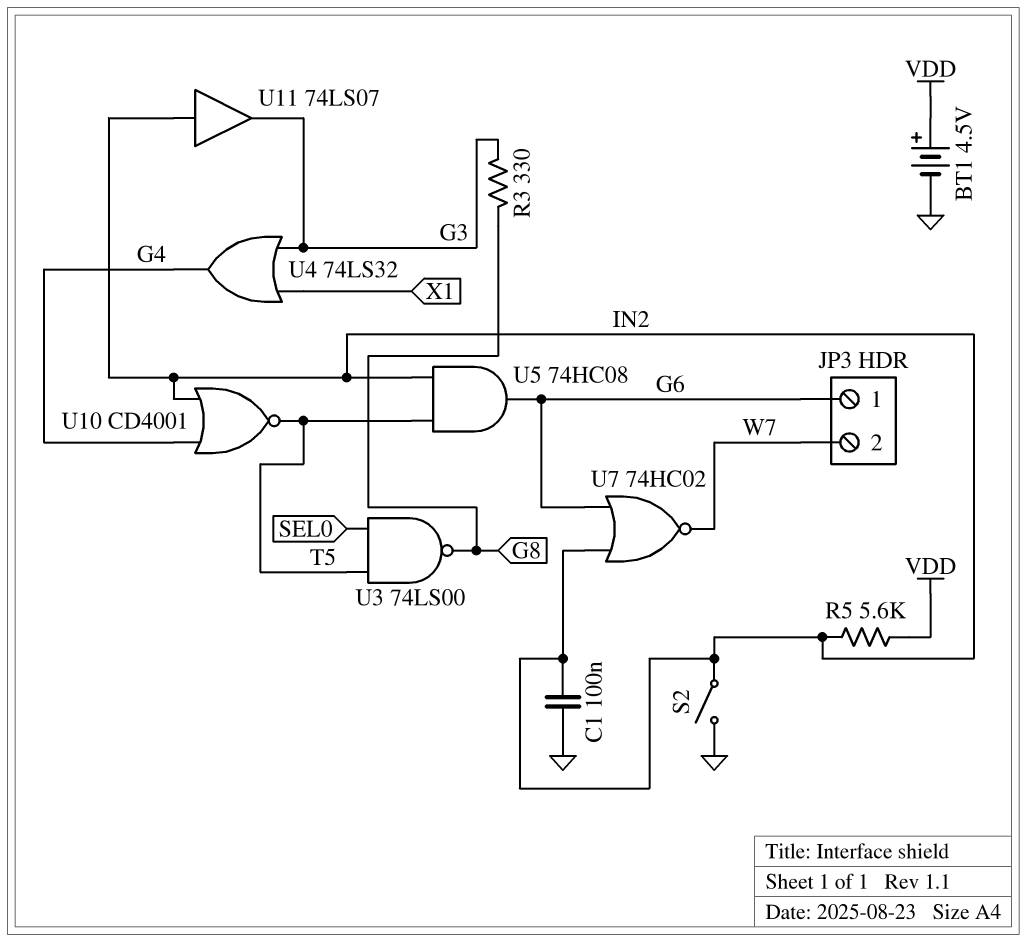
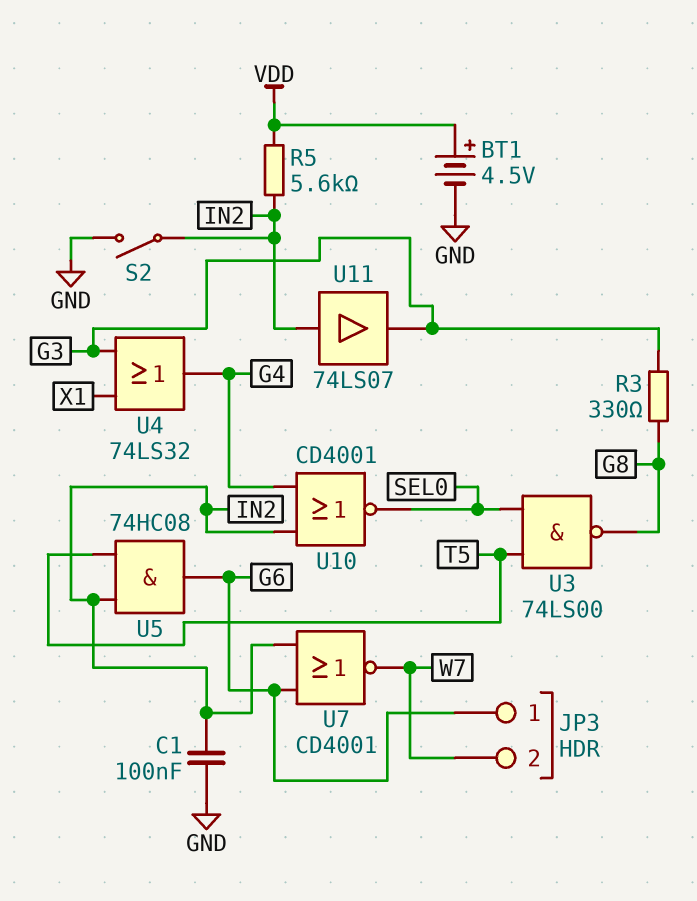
U7: NOR 74HC02 (in G6, in IN2, out W7) -> NOR CD4001 (in G6, in IN2, out W7)
U10: NOR CD4001 (in G4, in IN2, out T5) -> NOR CD4001 (in G4, in IN2, out SEL0)

